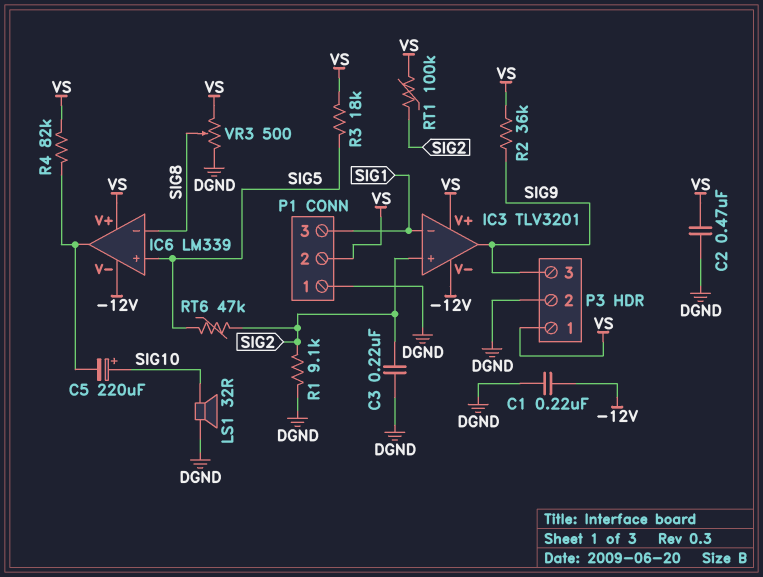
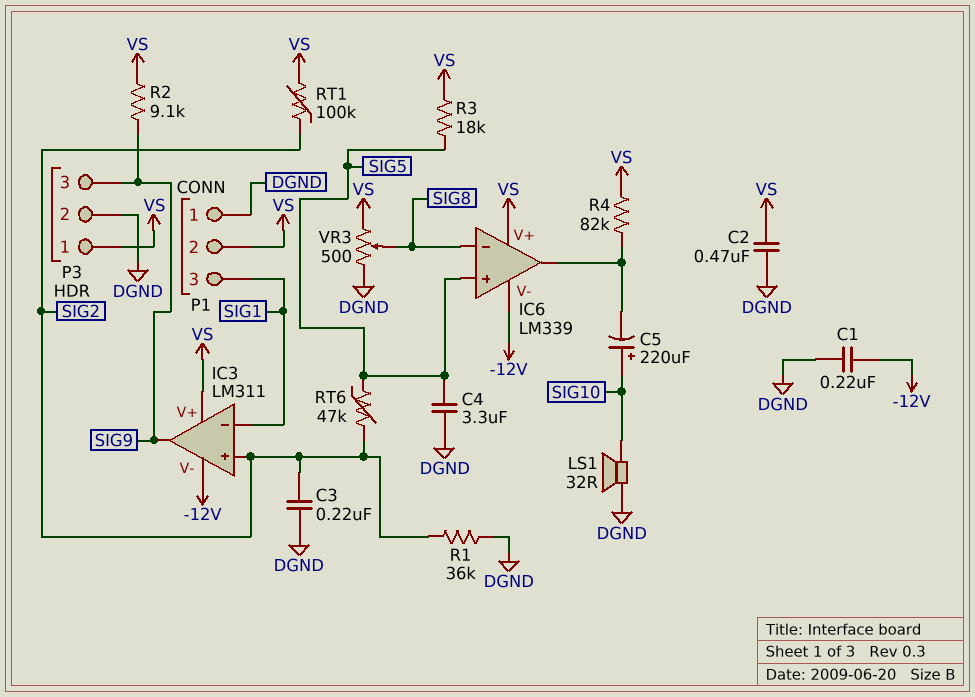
C4: none -> 3.3uF (DGND, SIG5)
IC3: TLV3201 -> LM311
R1: 9.1k (DGND, SIG2) -> 36k (DGND, SIG2)
R2: 36k (SIG9, VS) -> 9.1k (SIG9, VS)

